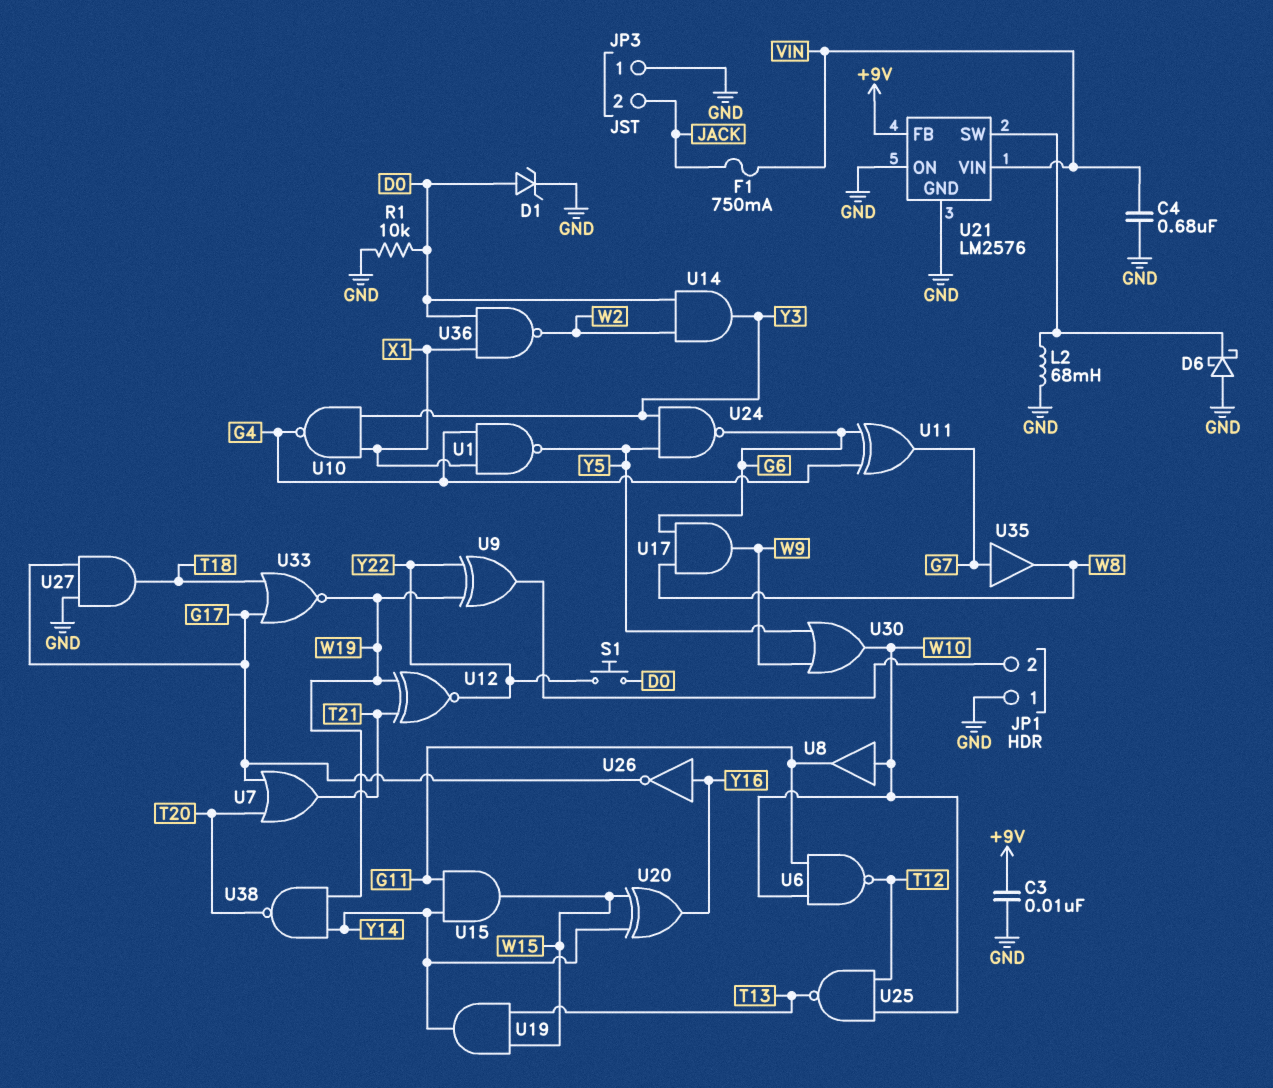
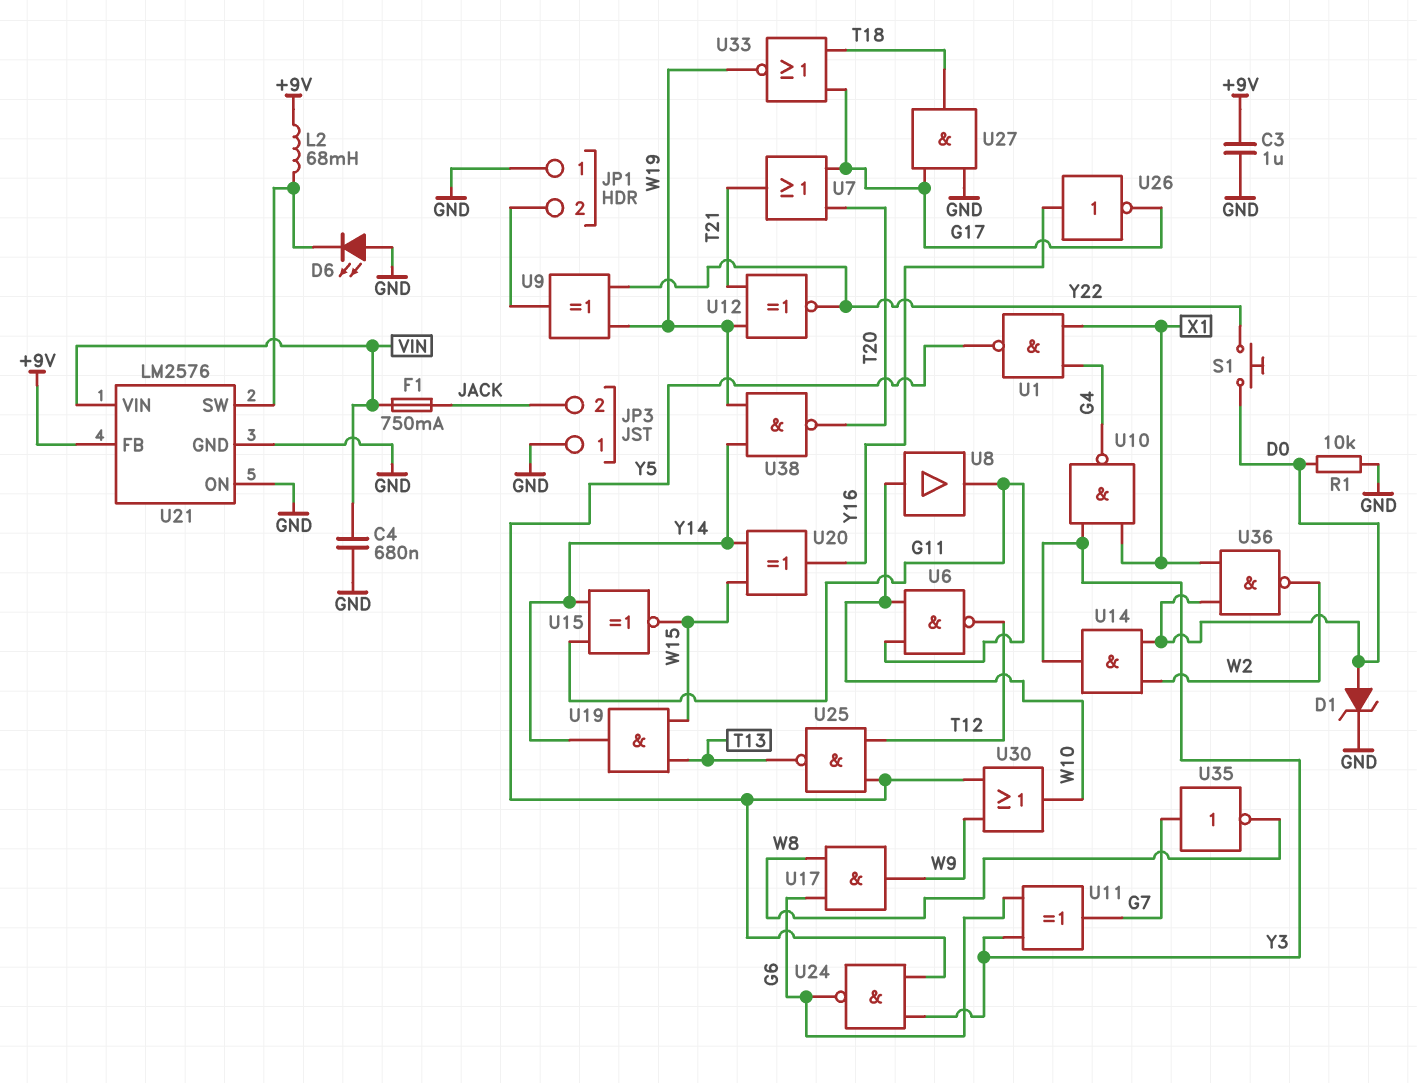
C3: 10nF (+9V, GND) -> 1uF (+9V, GND)
D6: schottky (A GND, K U21/SW) -> LED (A GND, K U21/SW)
L2: 68mH (GND, U21/SW) -> 68mH (+9V, U21/SW)
U11: XOR (in G4, in G6, out G7) -> XOR (in G6, in Y3, out G7)
U15: AND (in G11, in Y14, out W15) -> XNOR (in G11, in Y14, out W15)
U25: NAND (in T12, in W10, out T13) -> NAND (in T12, in Y5, out T13)
U35: buffer (in G7, out W8) -> NOT (in G7, out W8)

